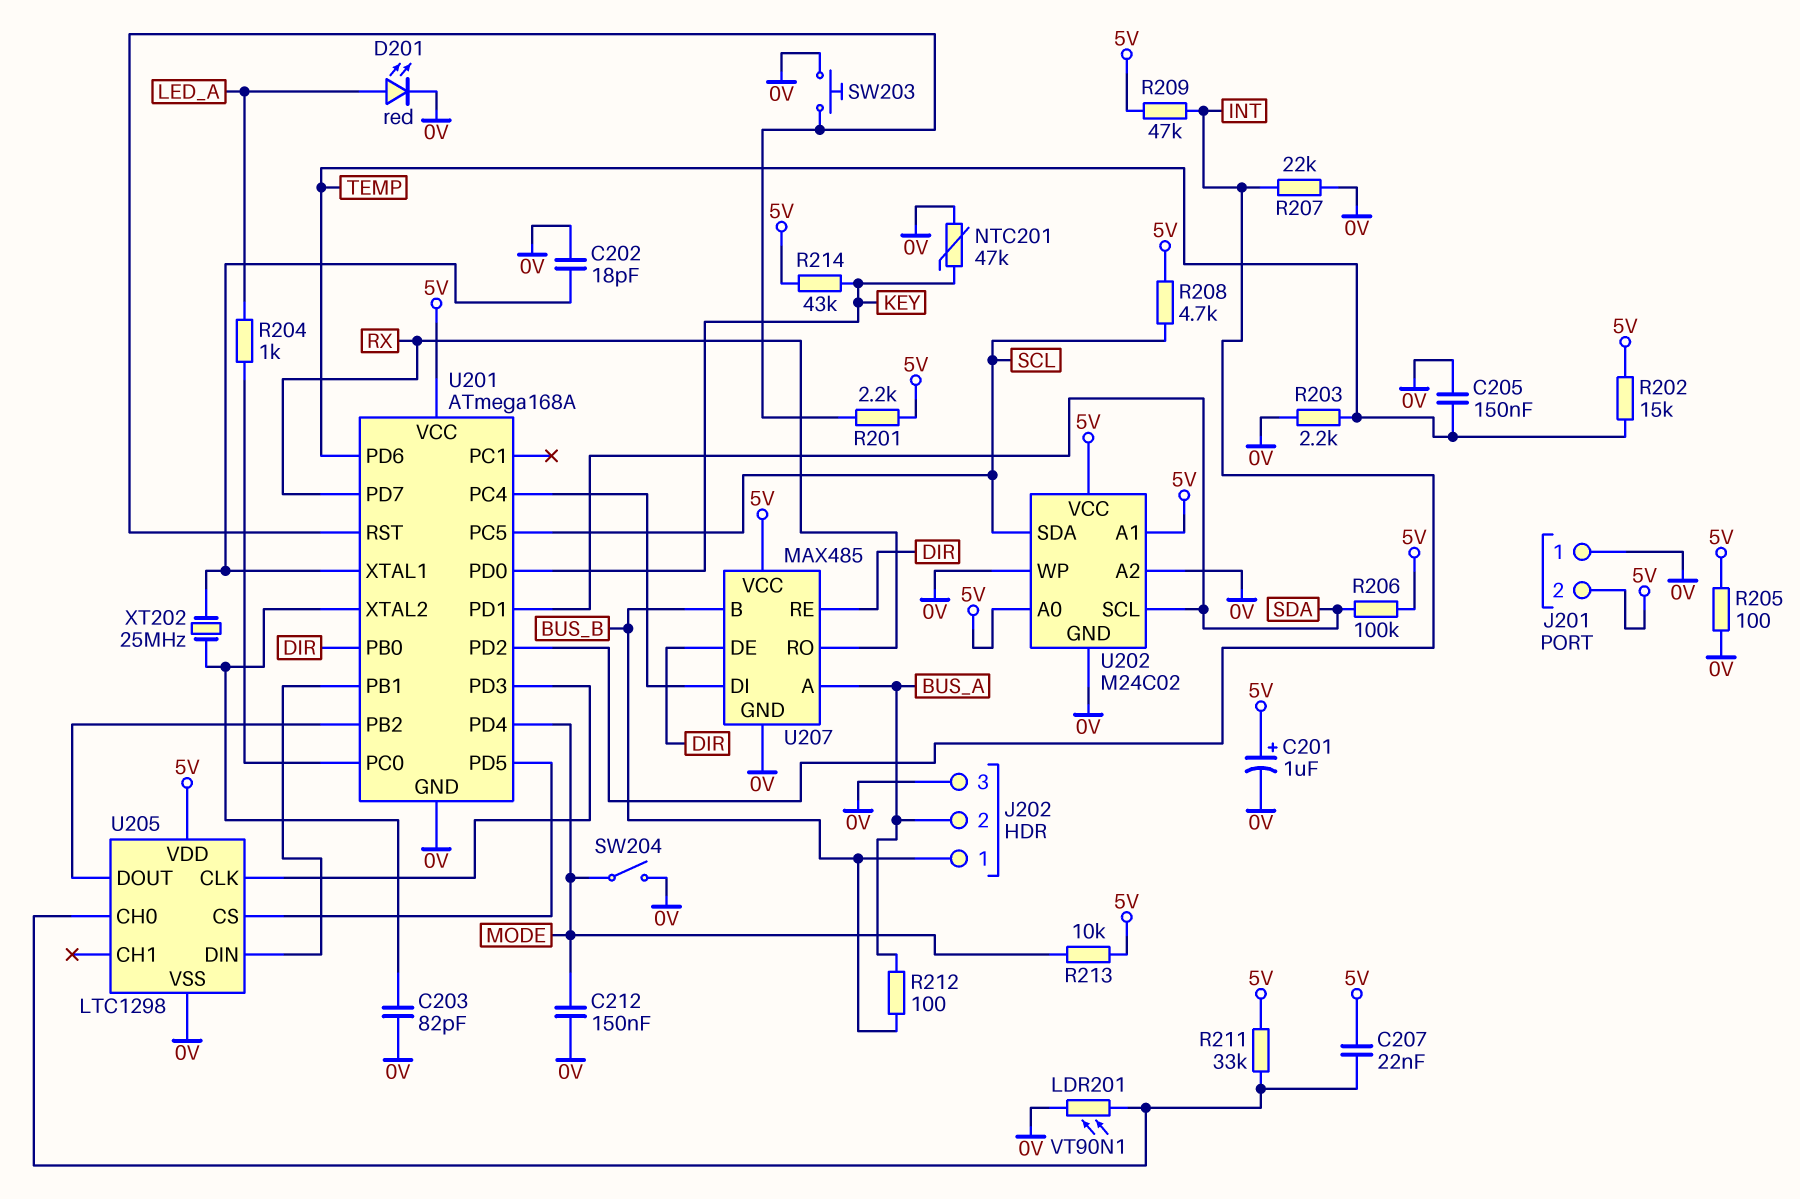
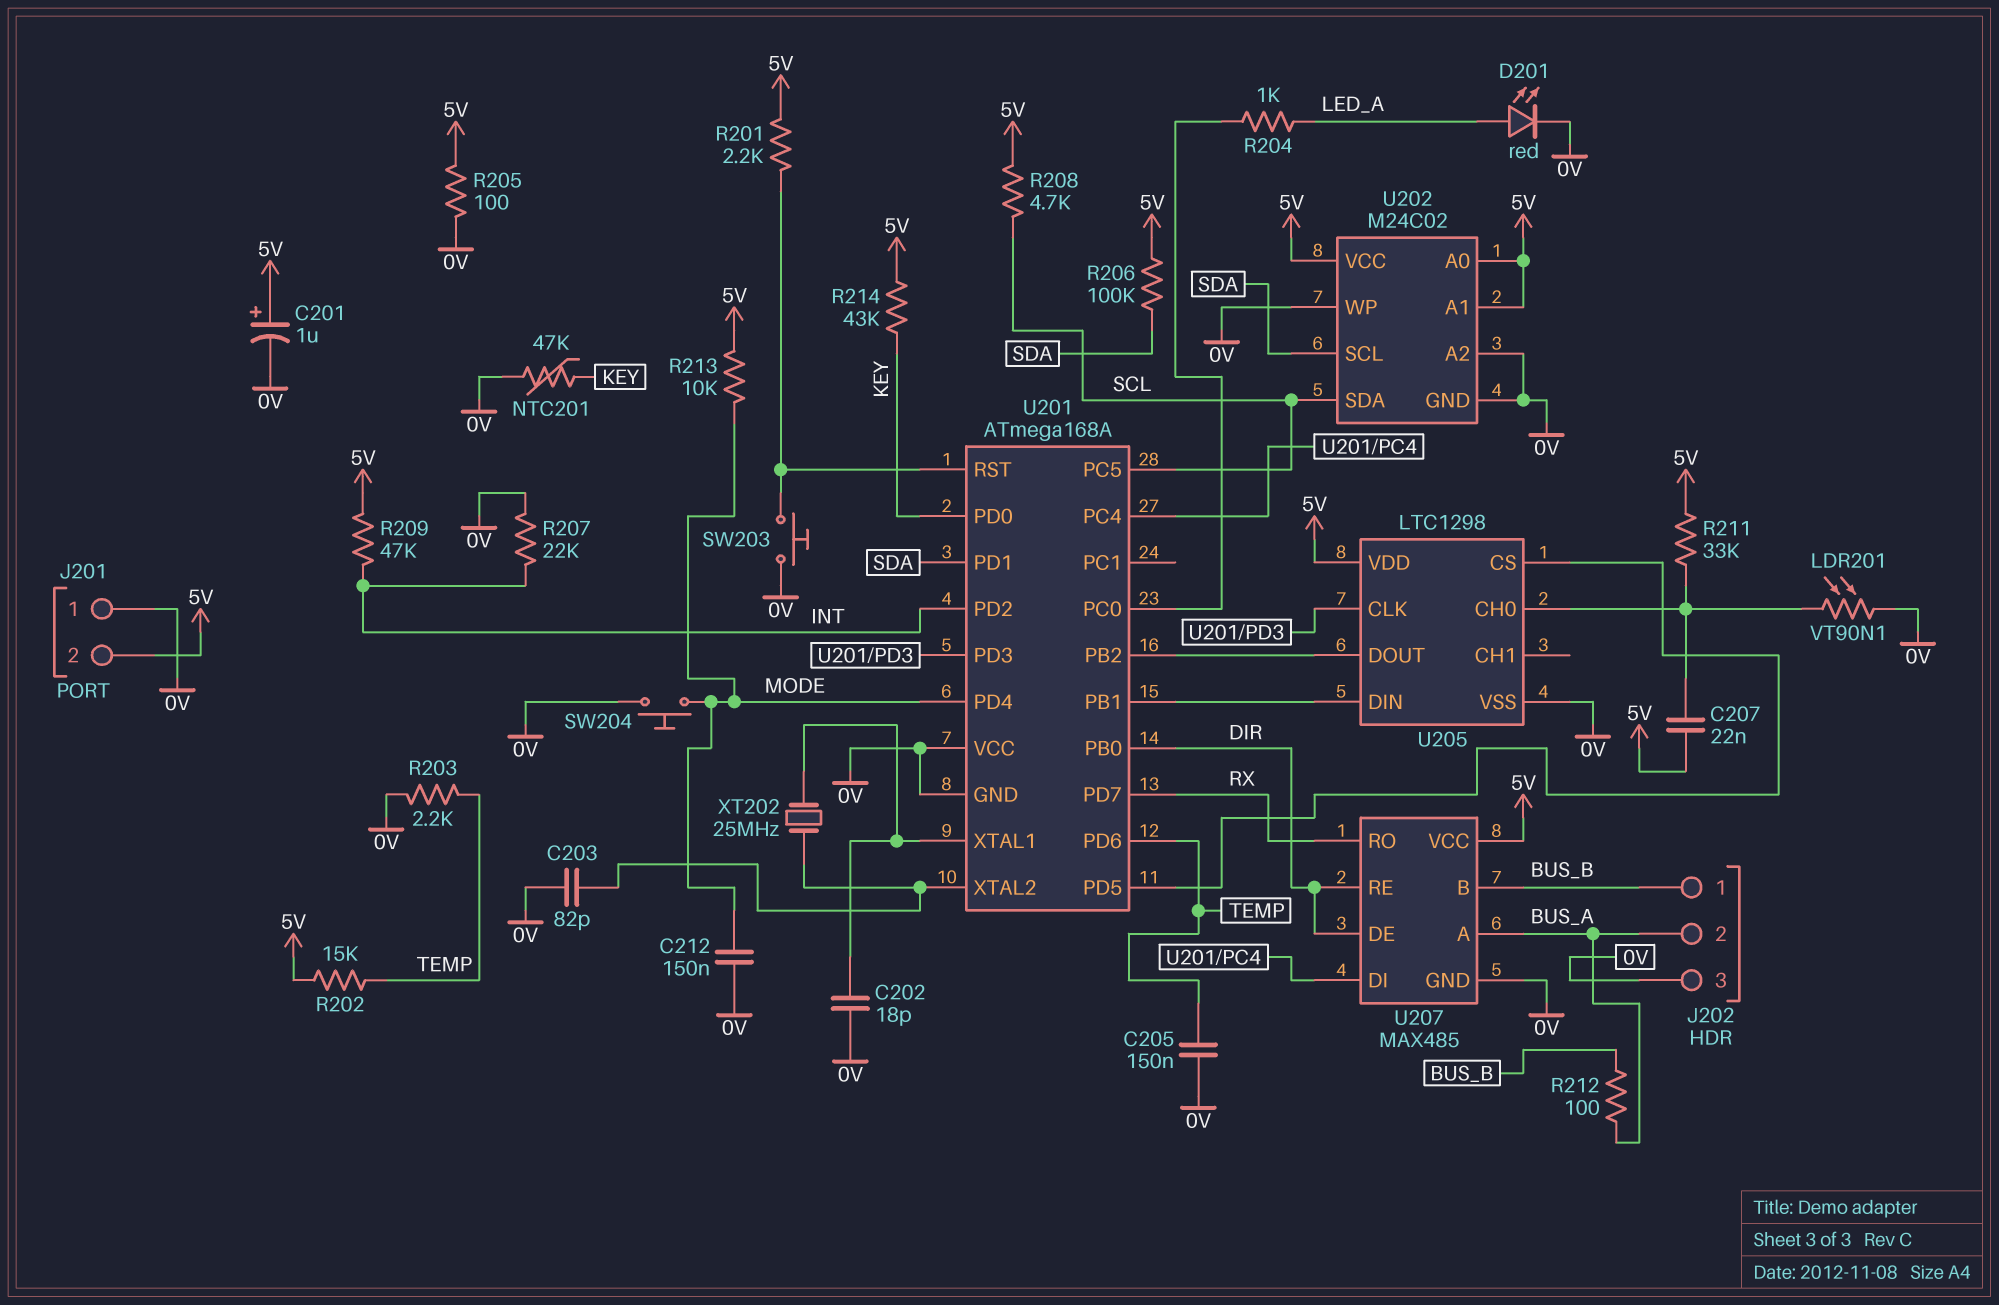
SW204: switch (0V, MODE) -> button (0V, MODE)
U201 pin VCC: 5V -> 0V

